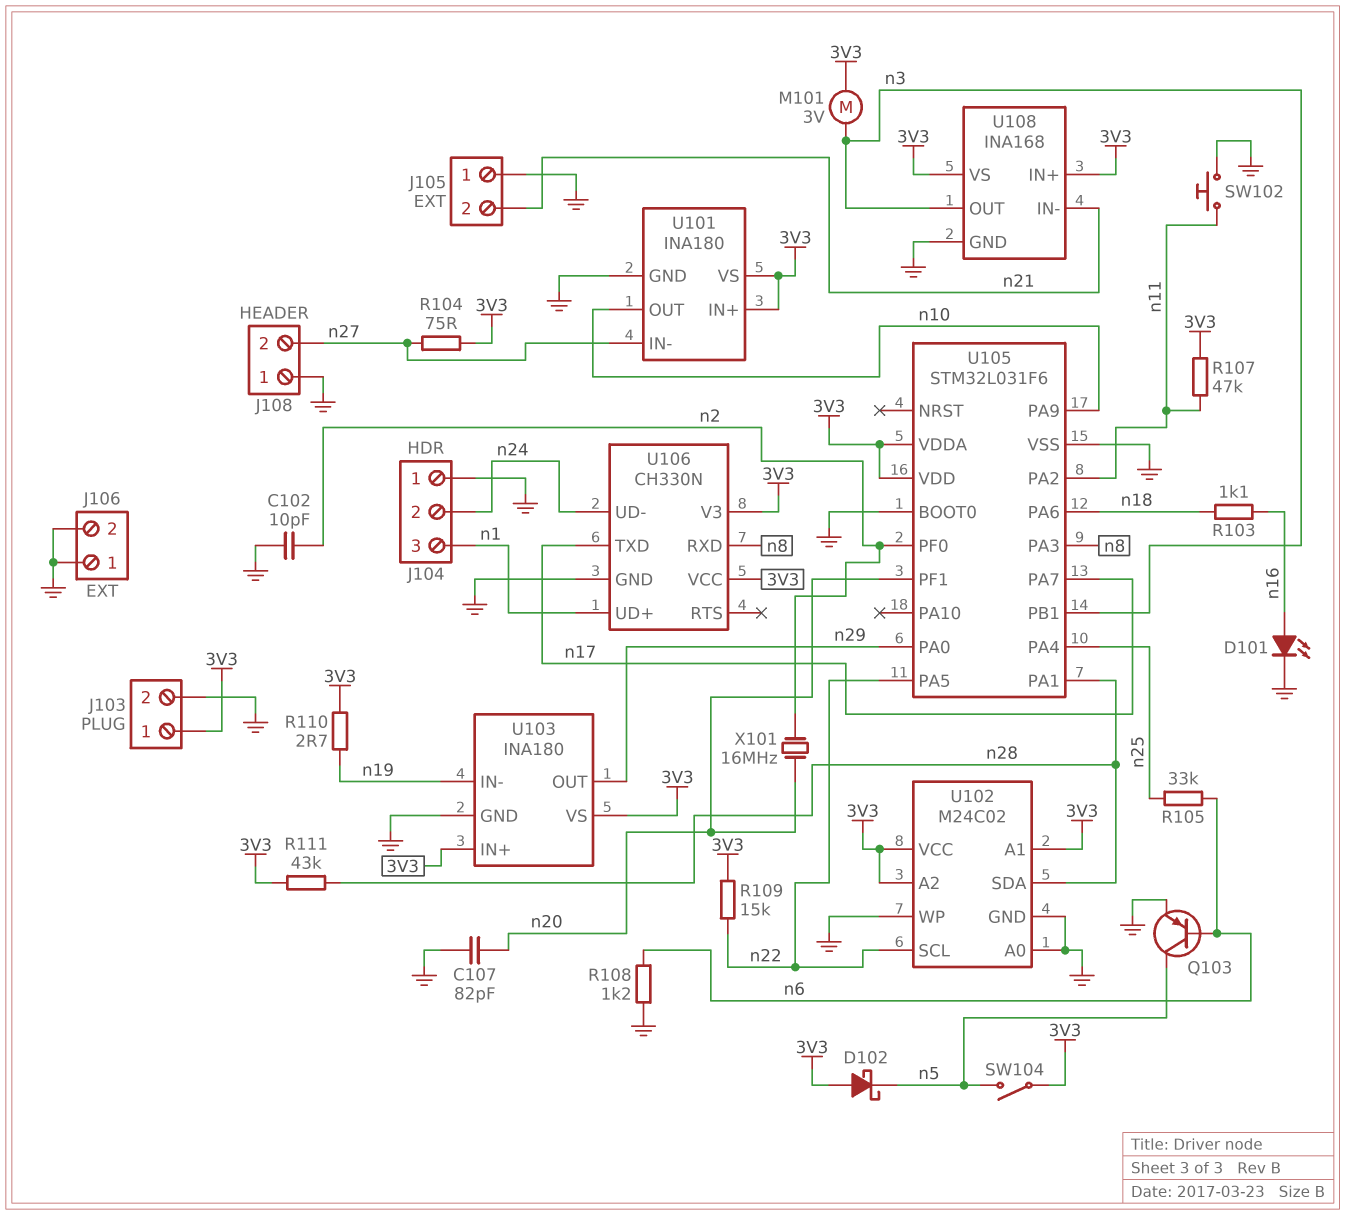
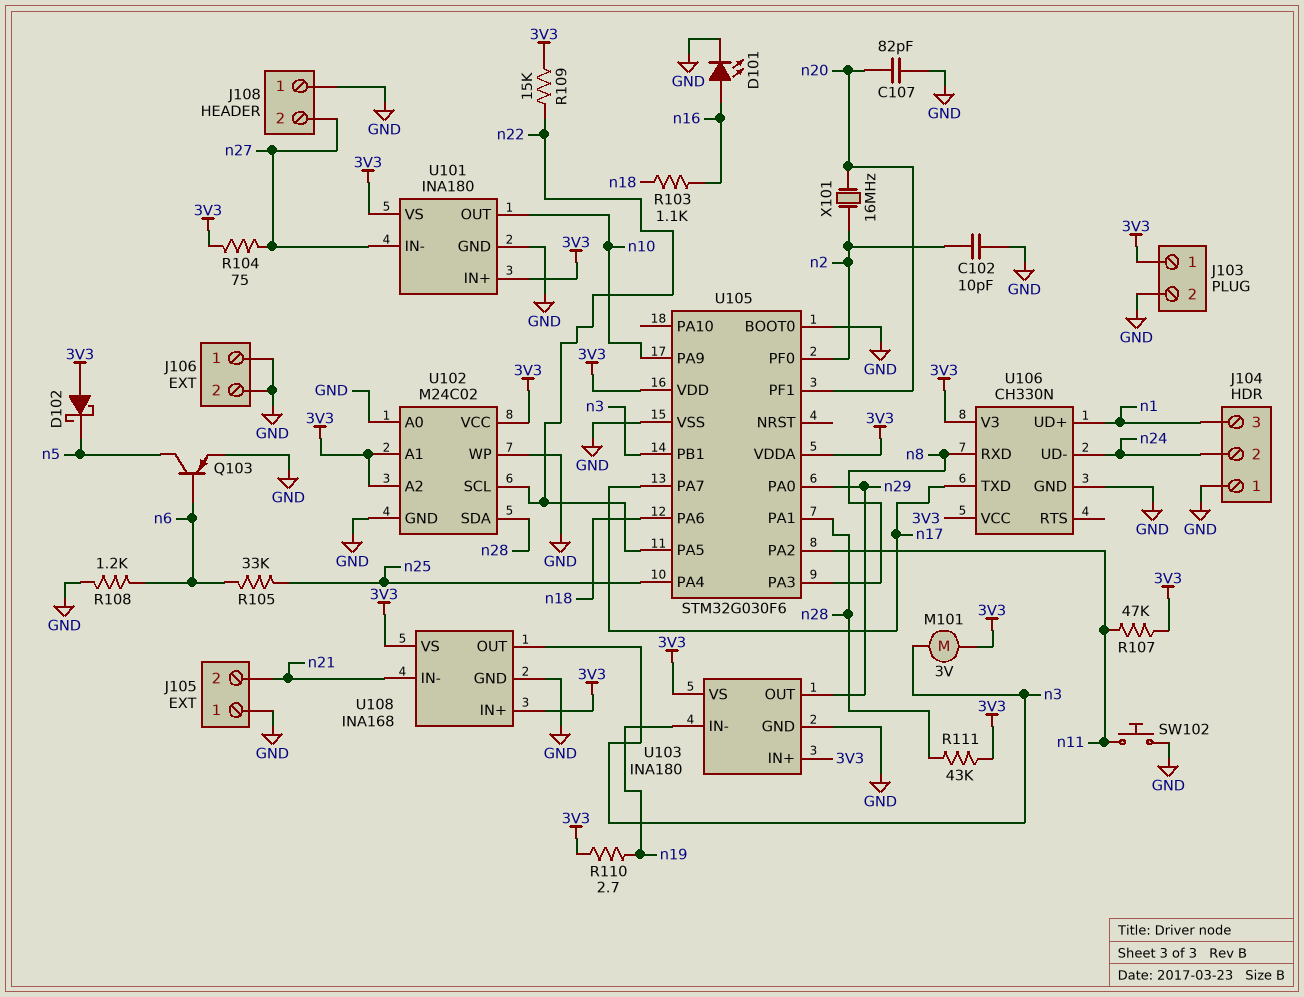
SW104: switch (3V3, n5) -> none
U105: STM32L031F6 -> STM32G030F6

